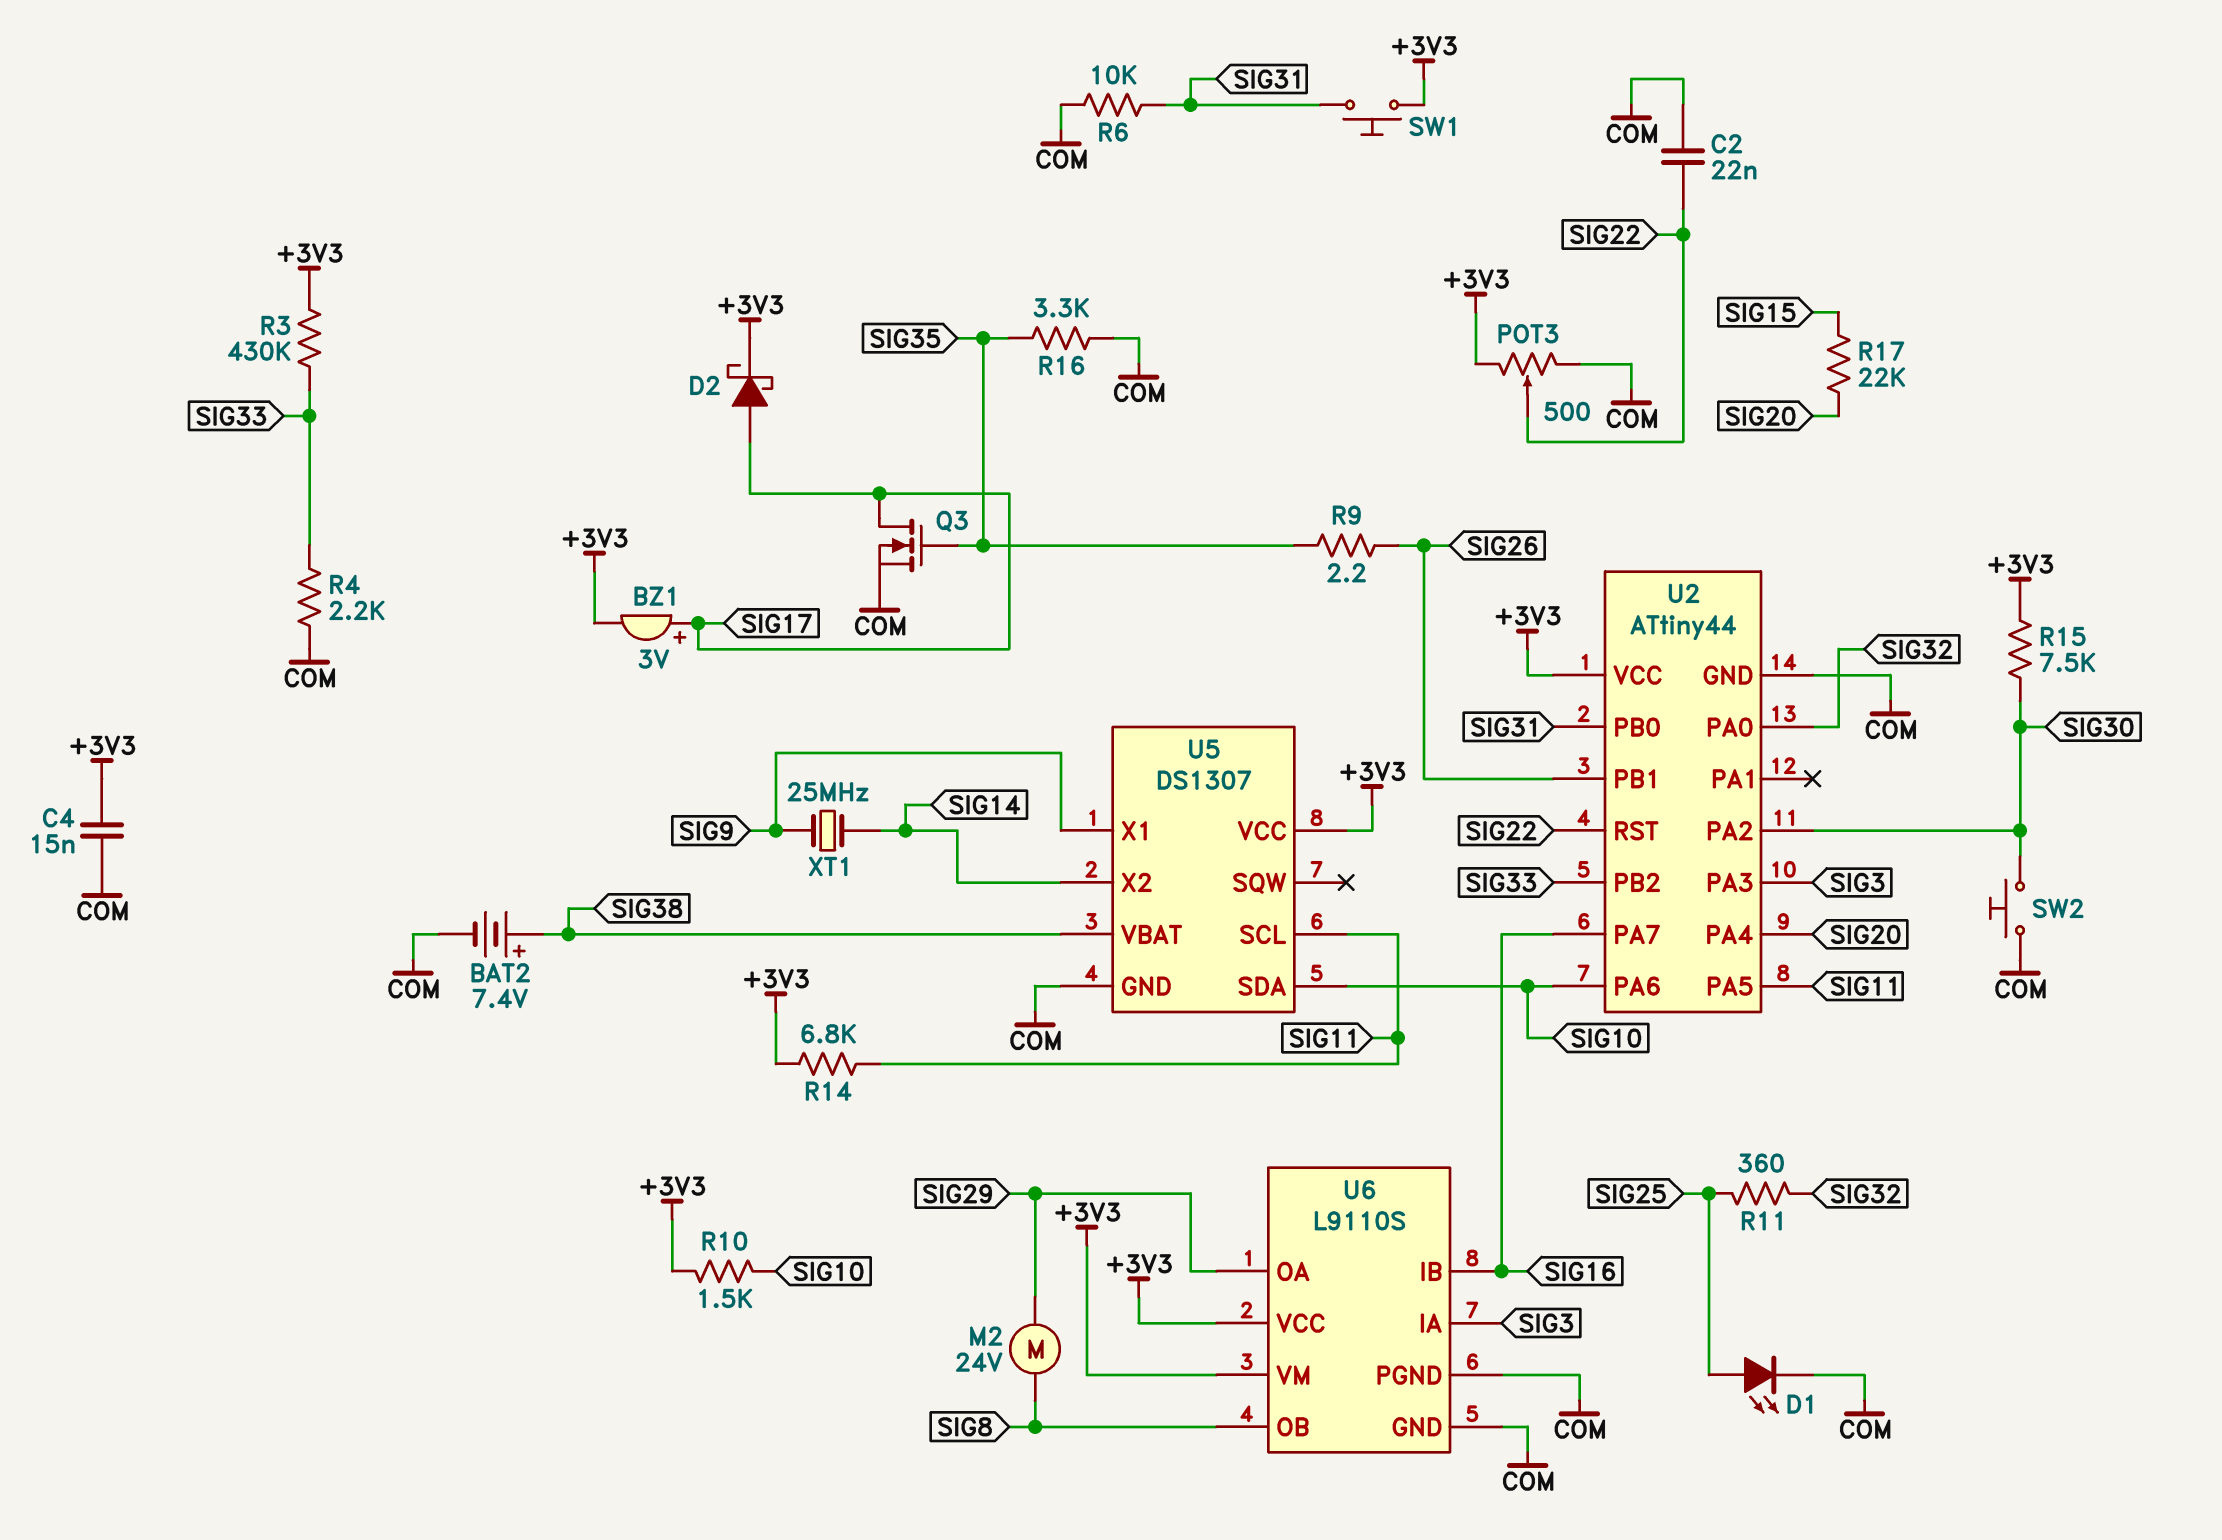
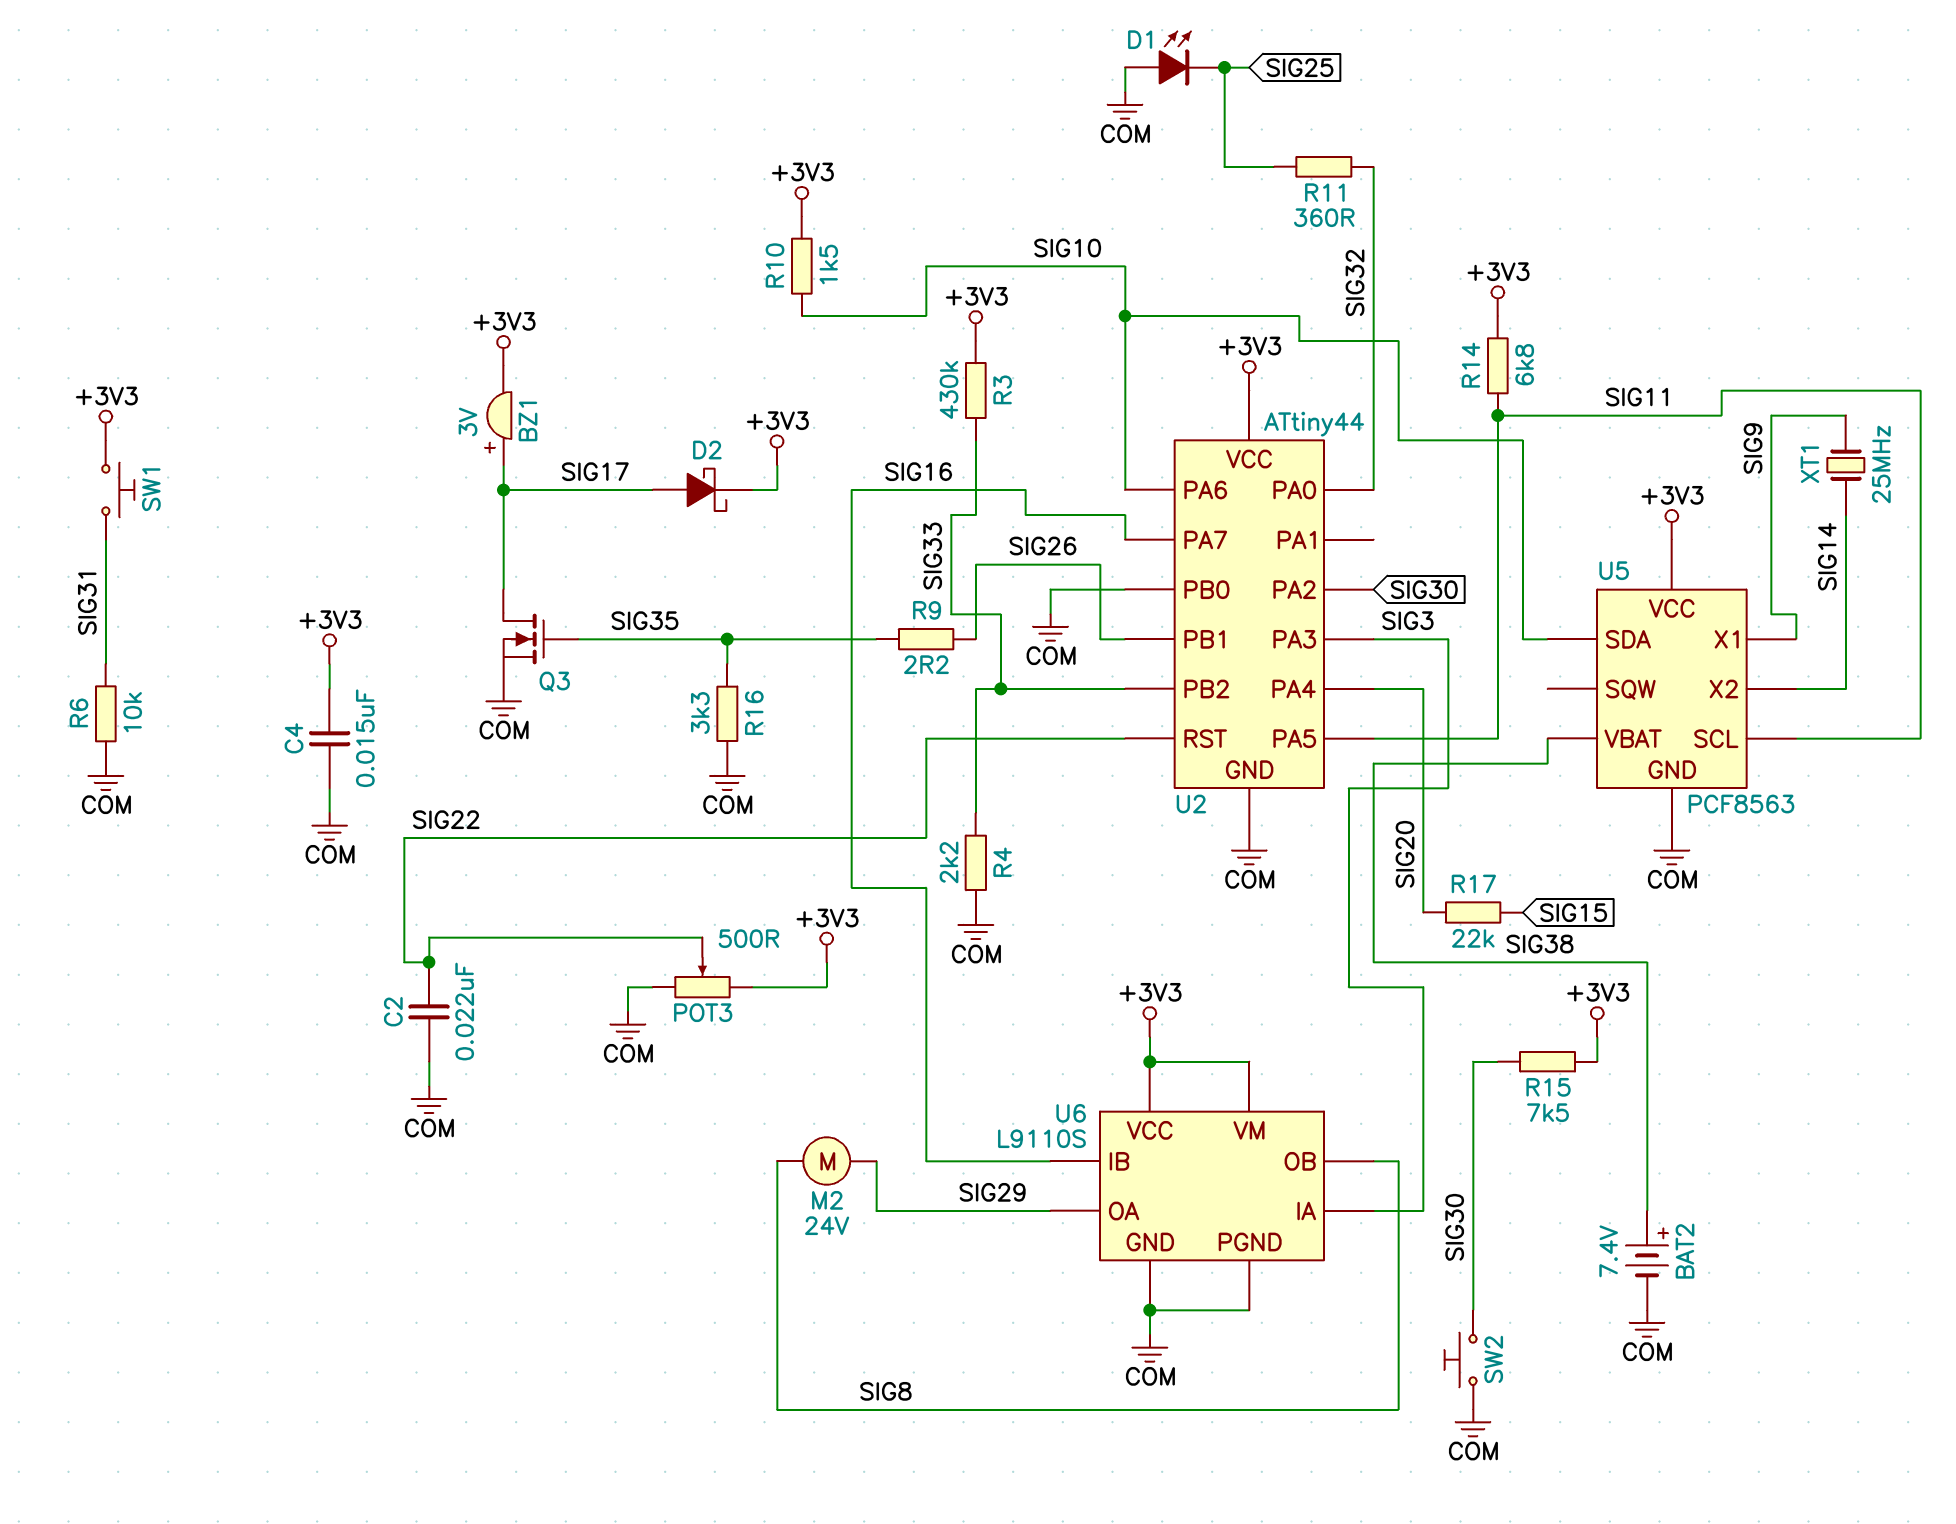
D1: LED (A SIG25, K COM) -> LED (A COM, K SIG25)
U2 pin PB0: SIG31 -> COM
U5: DS1307 -> PCF8563

